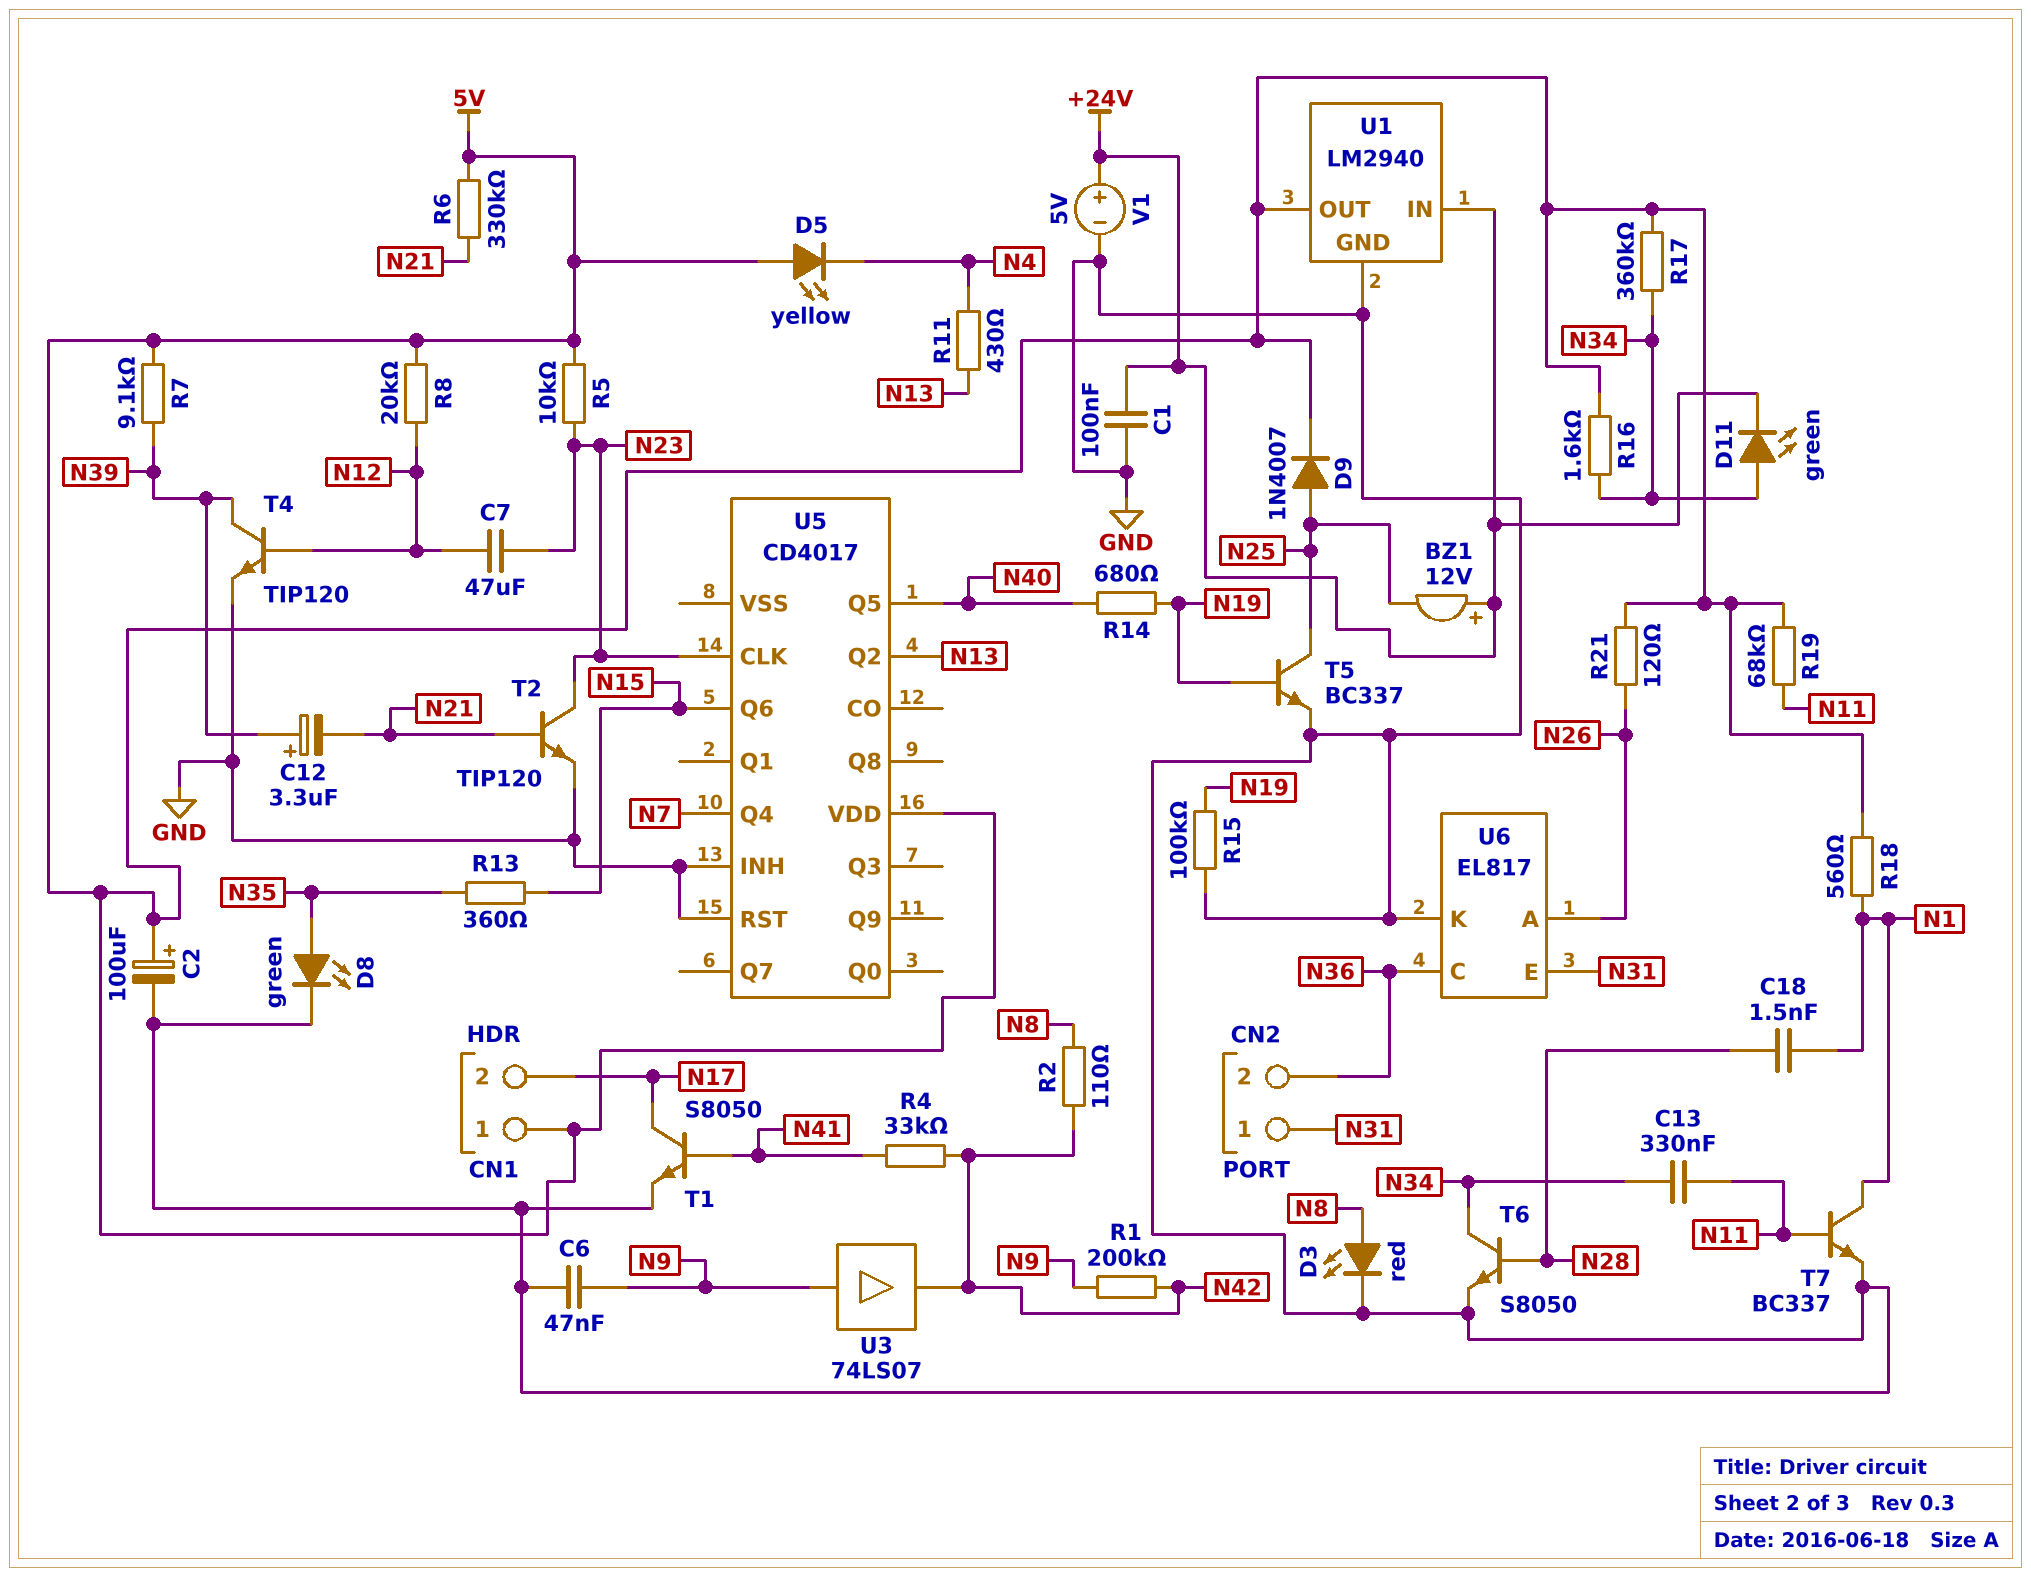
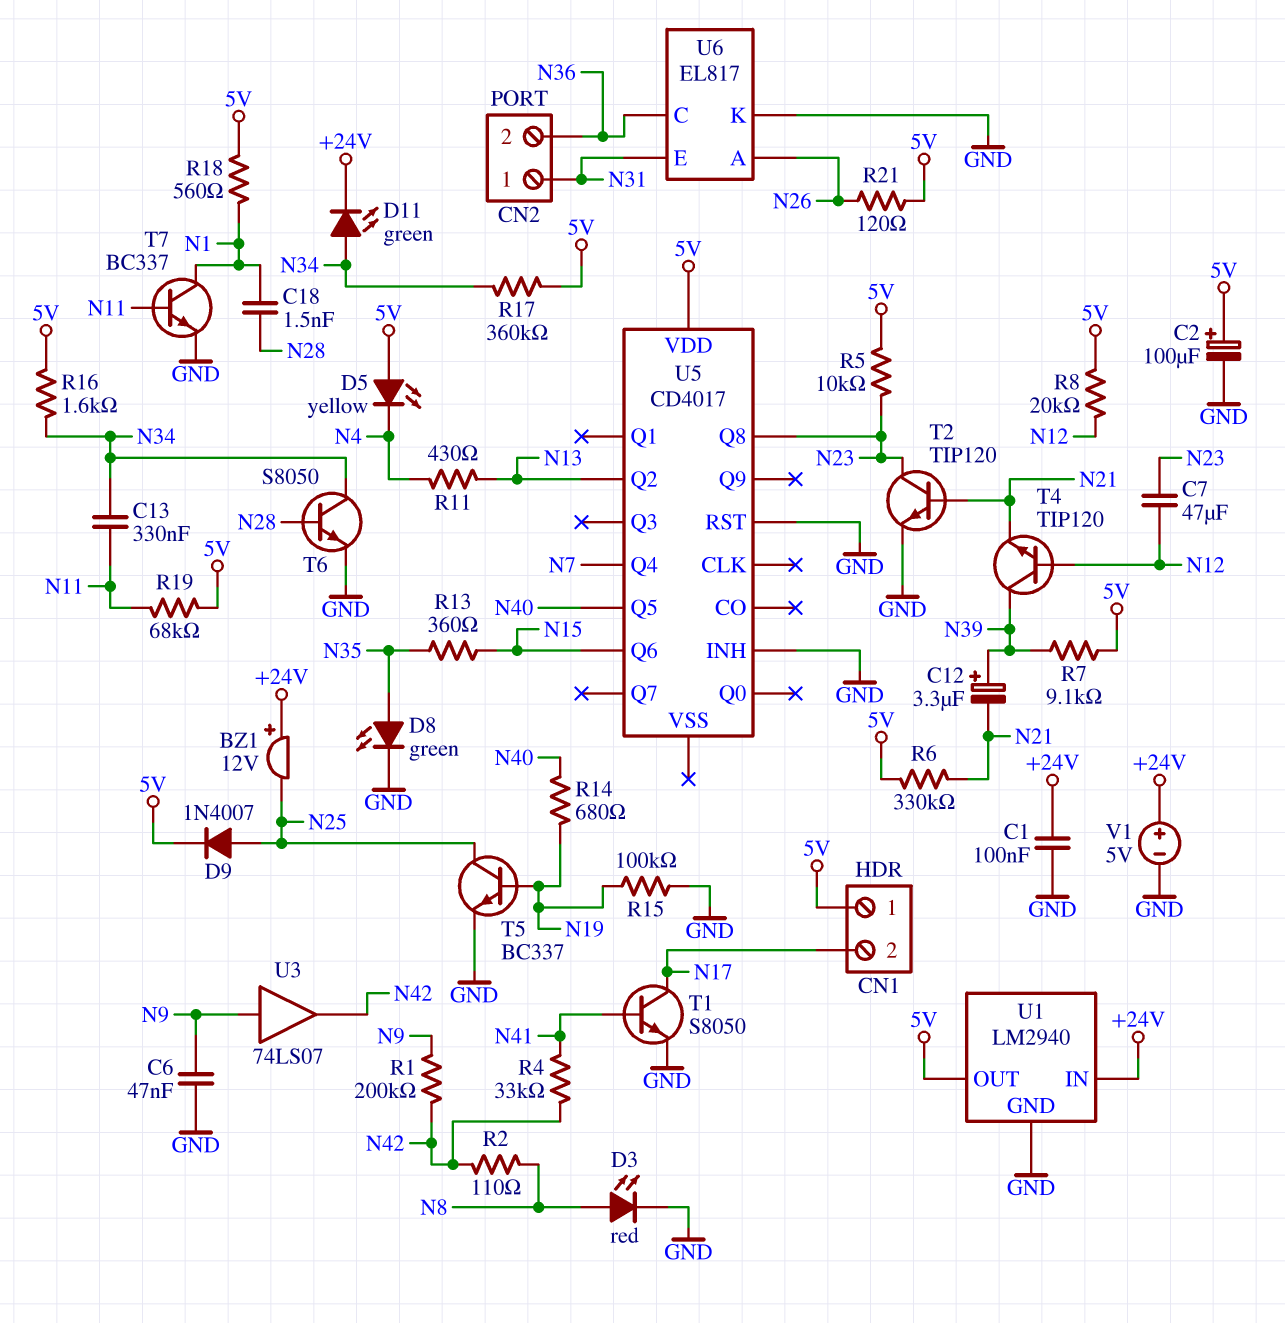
T4: NPN TIP120 (B N12, C N39, E GND) -> NPN TIP120 (B N12, C N39, E N21)
U5 pin CLK: N23 -> none
U5 pin Q8: none -> N23

